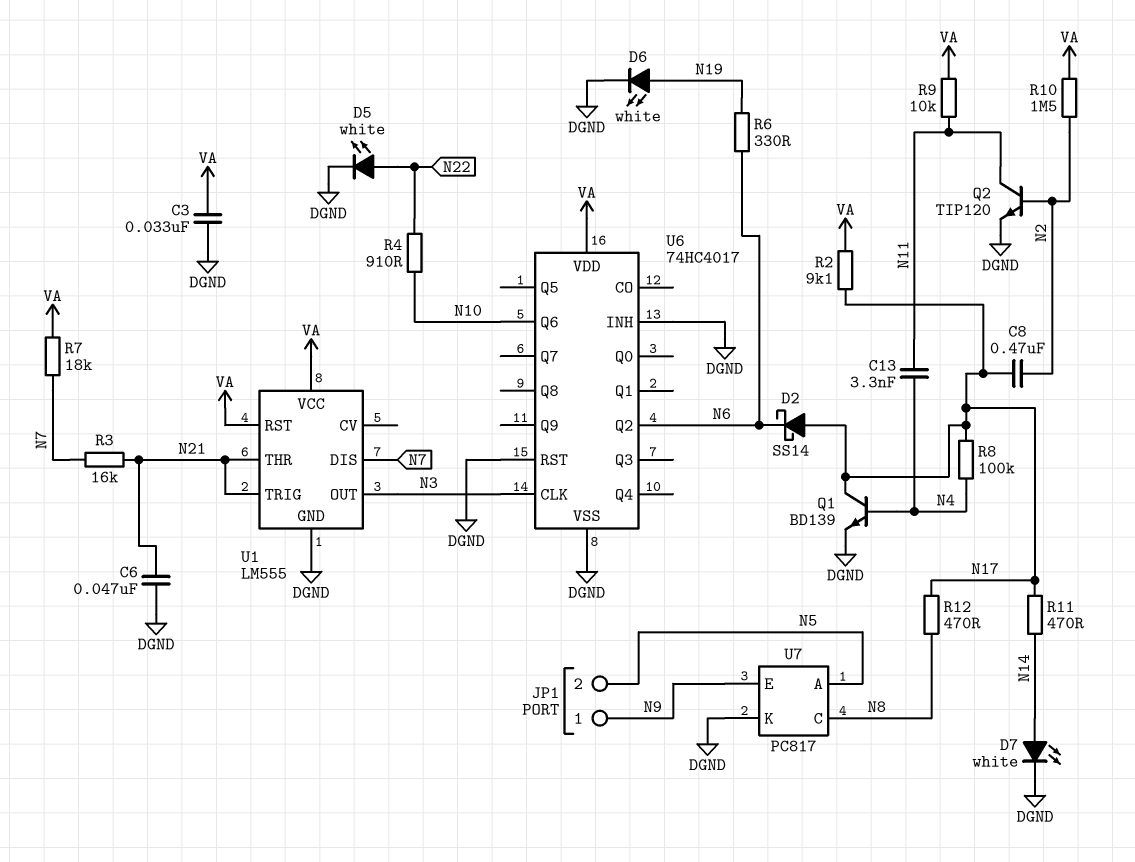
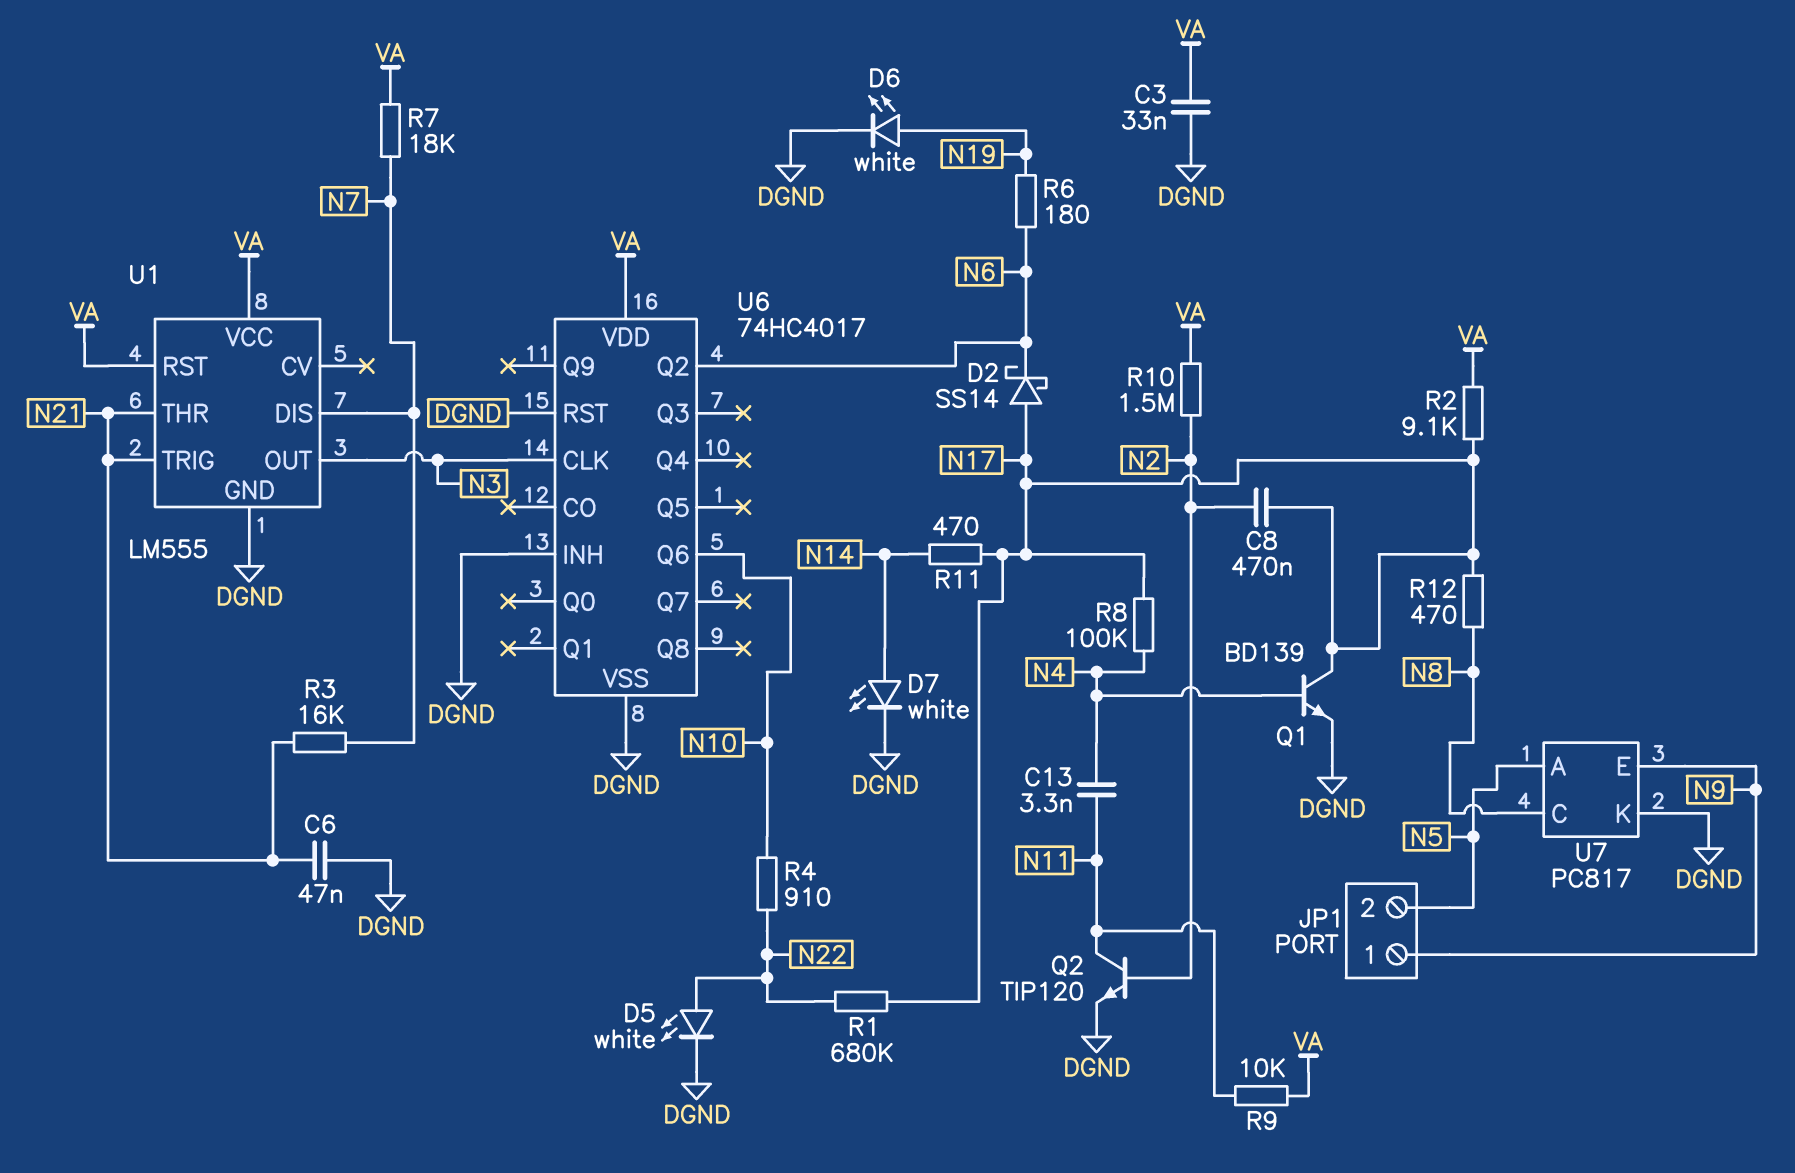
R1: none -> 680k (N17, N22)
R6: 330 (N6, N19) -> 180 (N6, N19)

